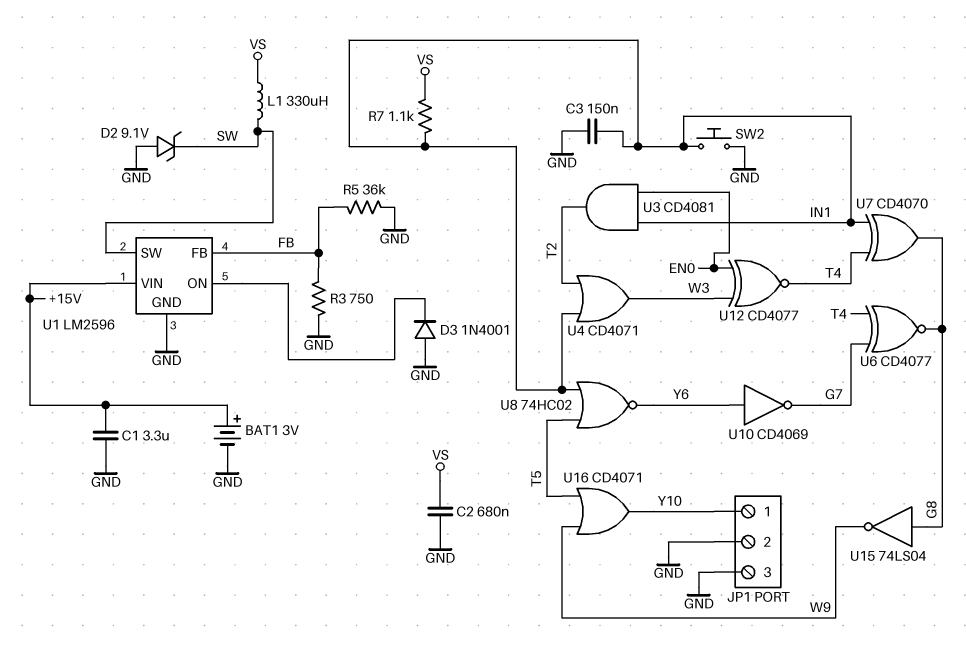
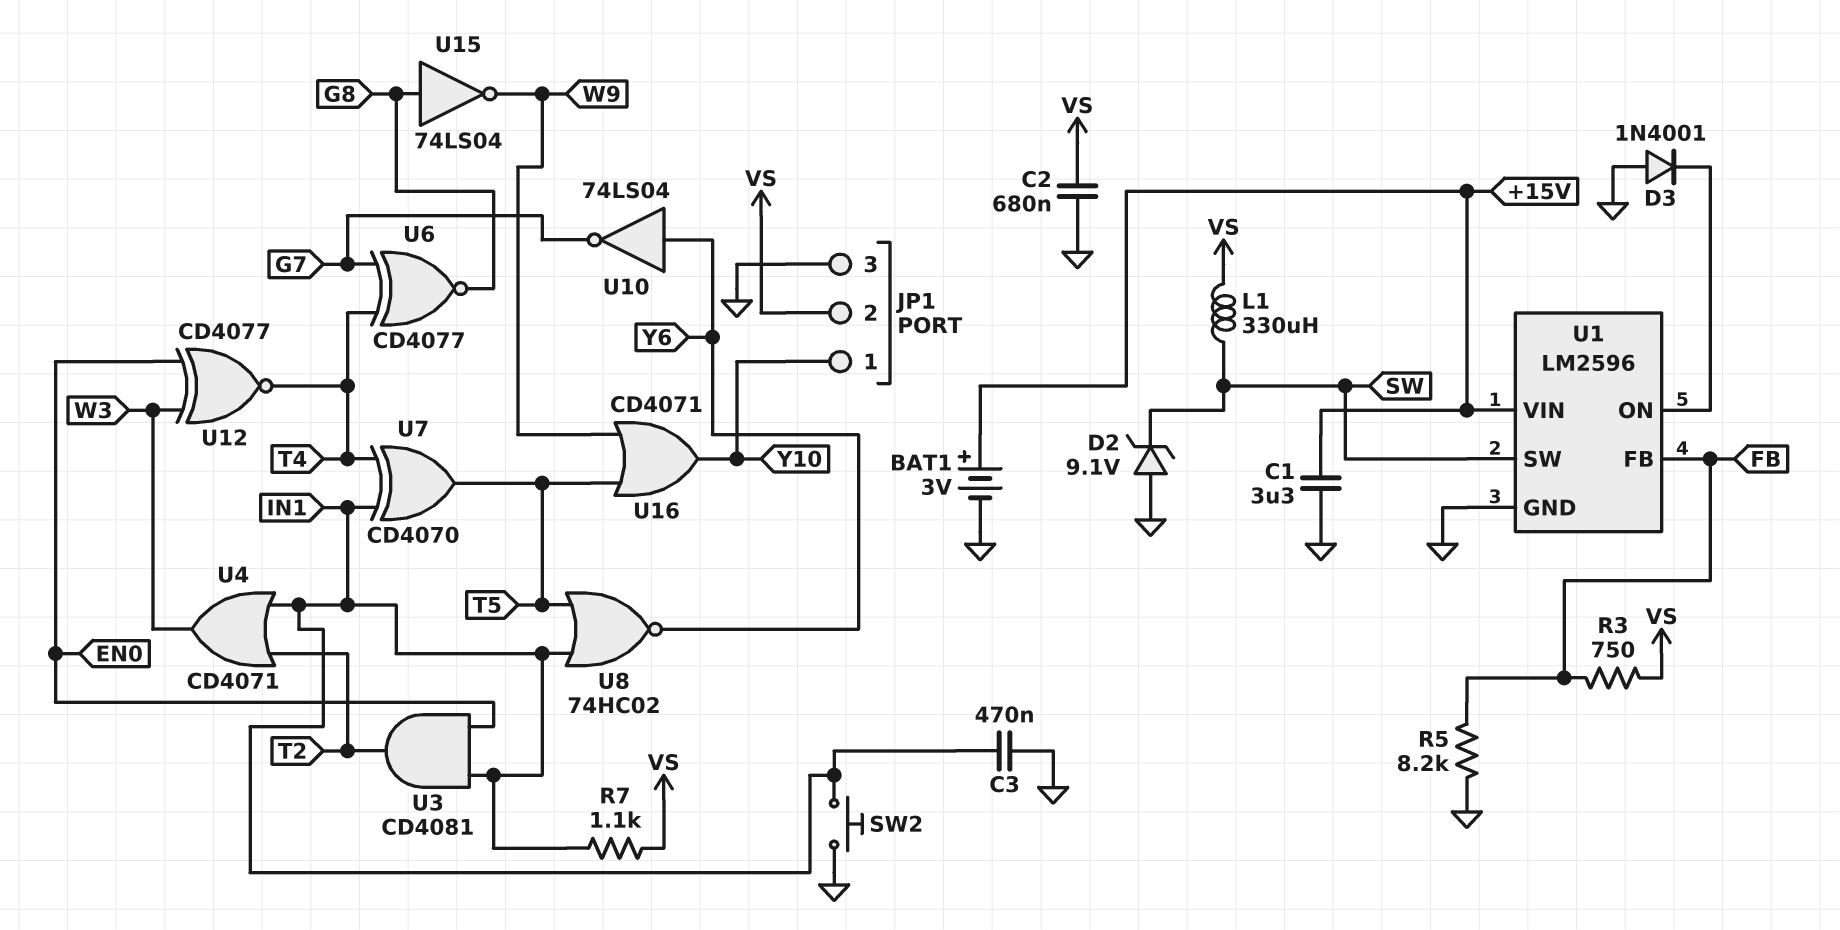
C3: 150nF (GND, IN1) -> 470nF (GND, IN1)
JP1 pin 2: GND -> VS
R3: 750 (FB, GND) -> 750 (FB, VS)
R5: 36k (FB, GND) -> 8.2k (FB, GND)
U7: XOR CD4070 (in IN1, in T4, out G8) -> XOR CD4070 (in IN1, in T4, out T5)
U10: NOT CD4069 (in Y6, out G7) -> NOT 74LS04 (in Y6, out G7)

